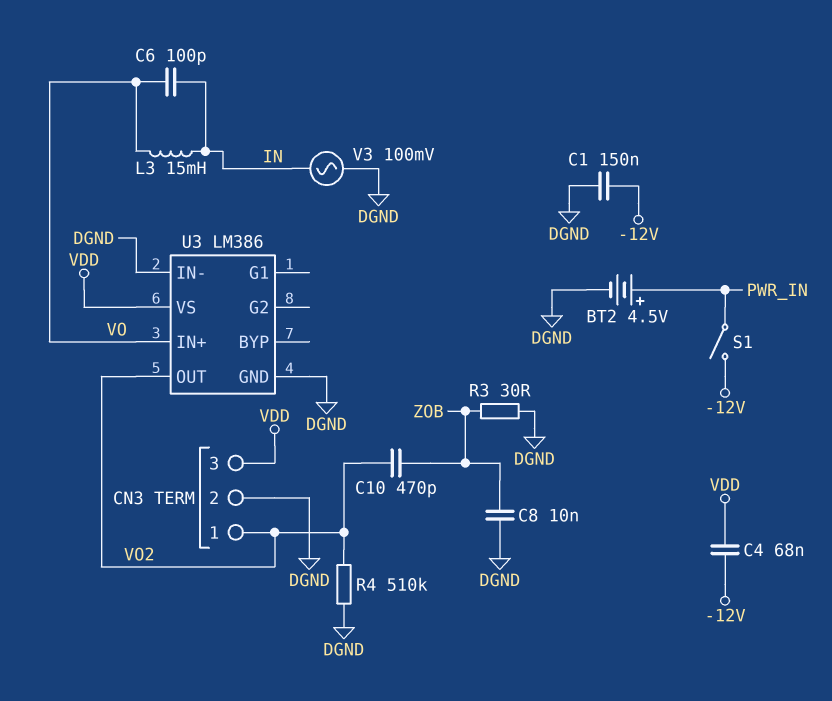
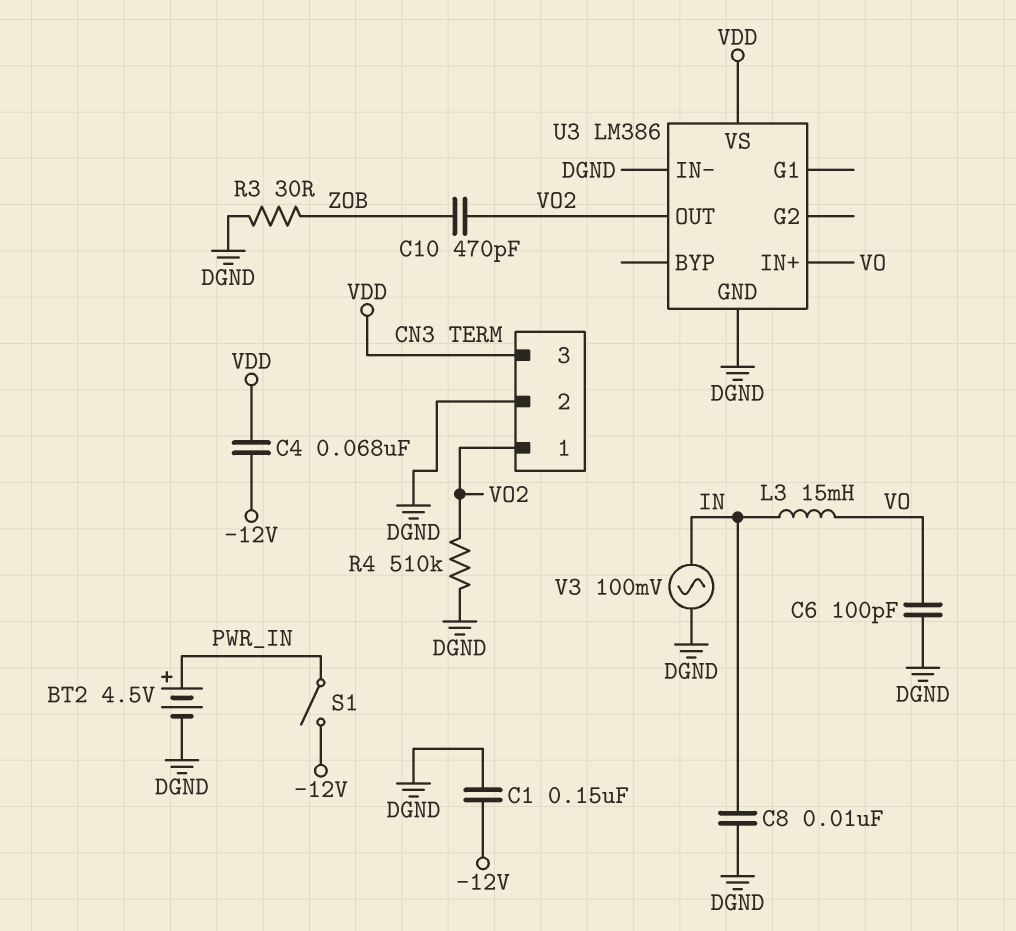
C6: 100pF (IN, VO) -> 100pF (DGND, VO)
C8: 10nF (DGND, ZOB) -> 10nF (DGND, IN)

